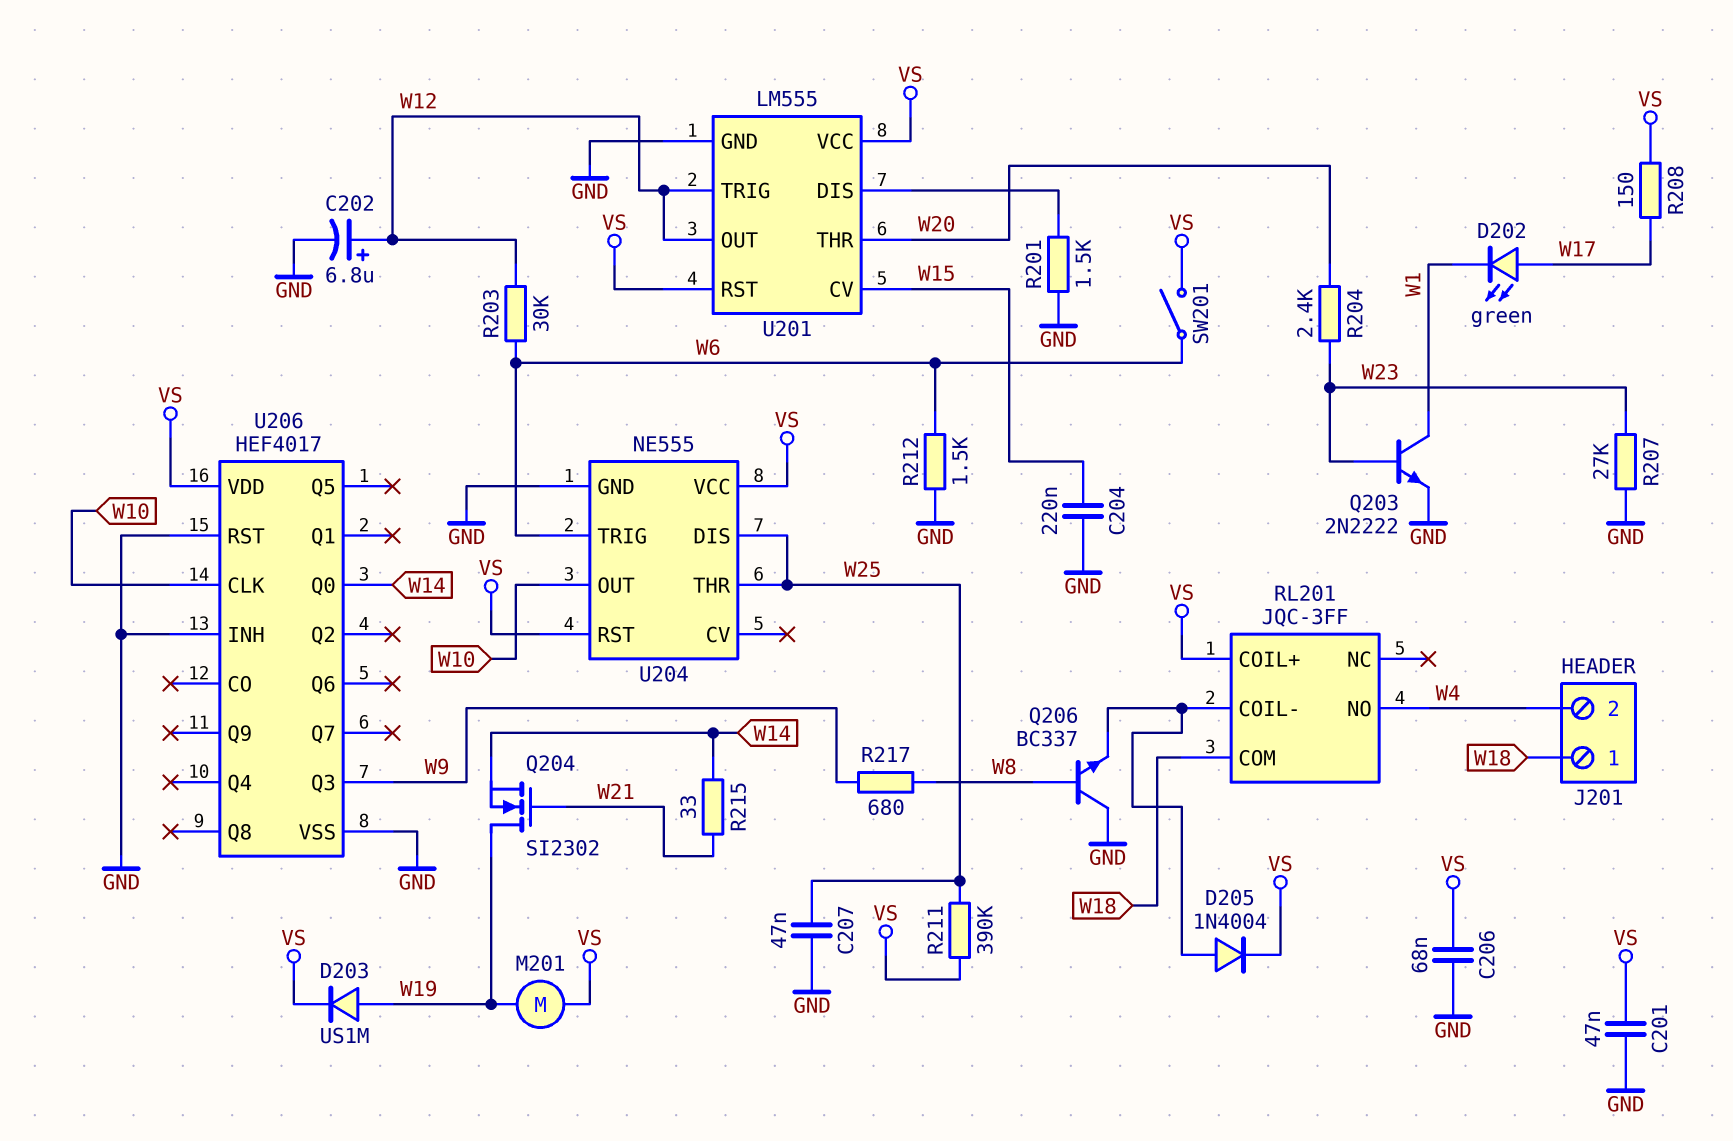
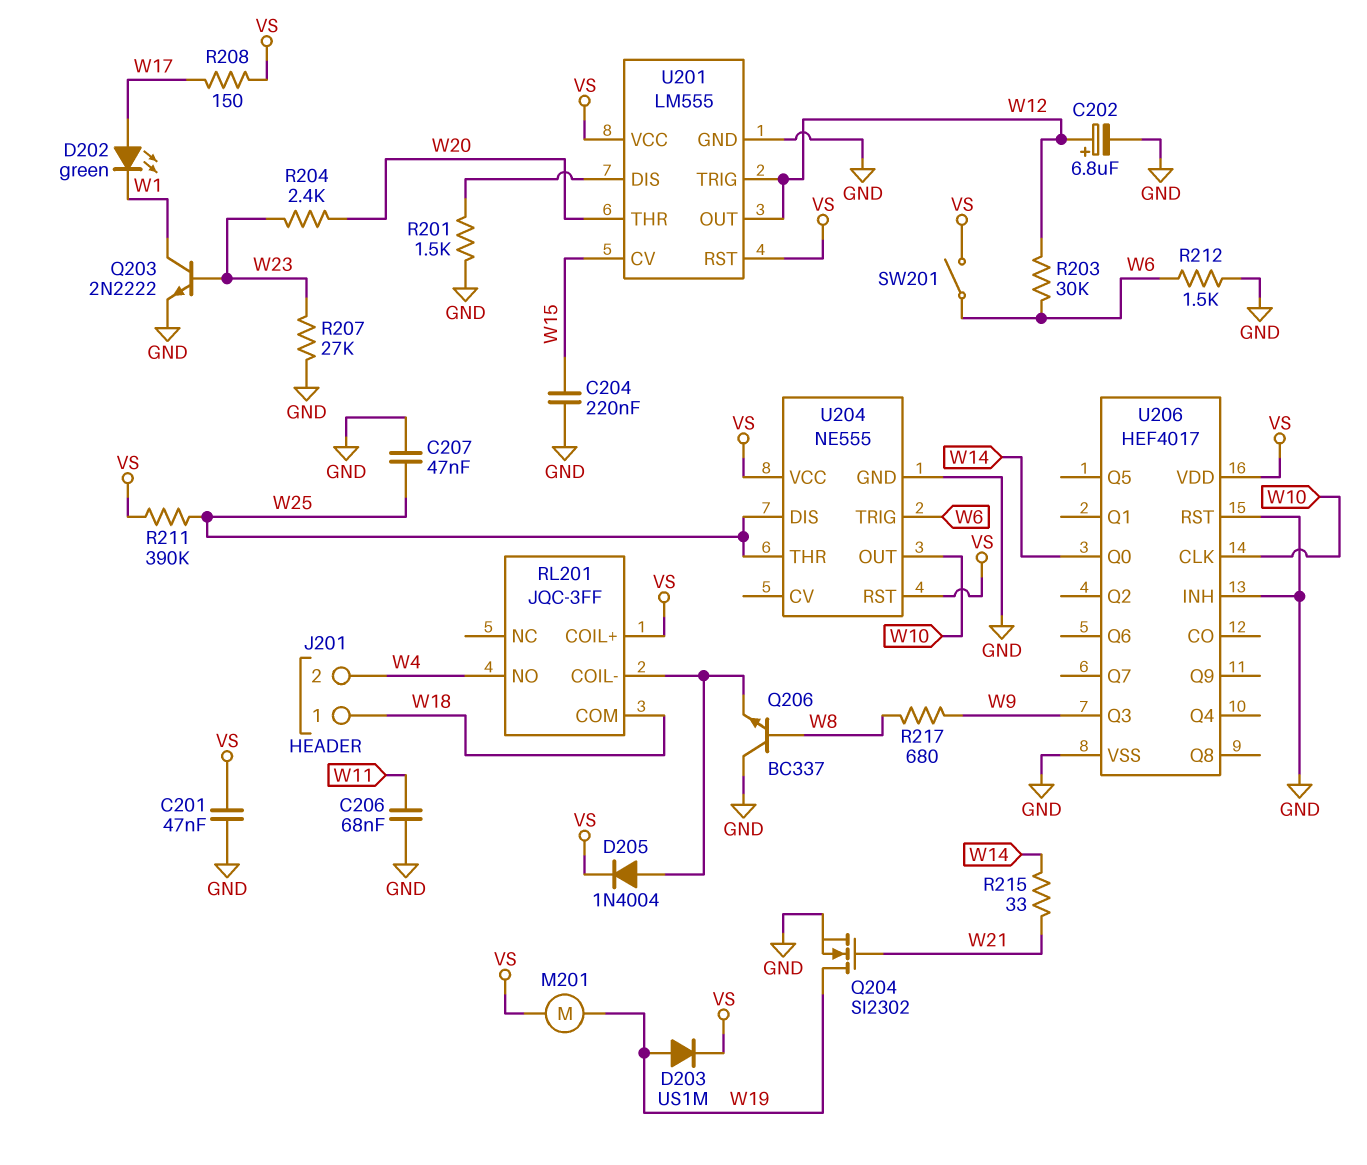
C206: 68nF (GND, VS) -> 68nF (GND, W11)
Q204: NMOS SI2302 (G W21, D W19, S W14) -> NMOS SI2302 (G W21, D W19, S GND)

